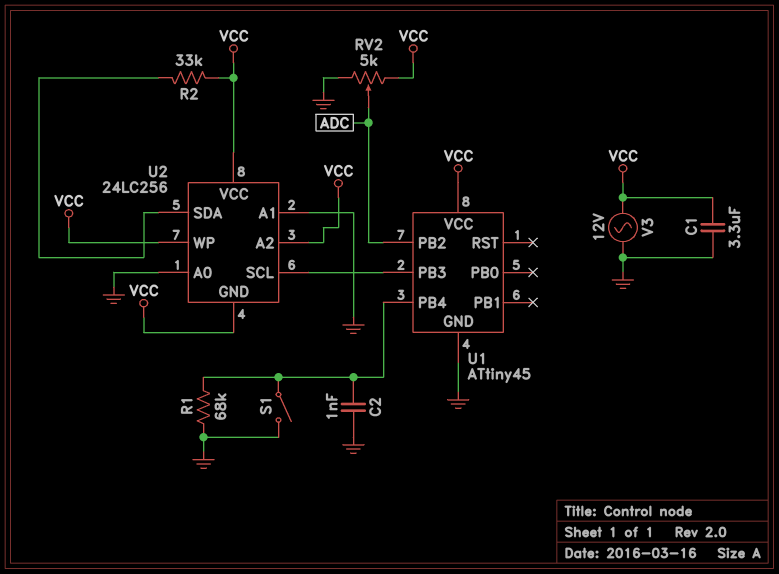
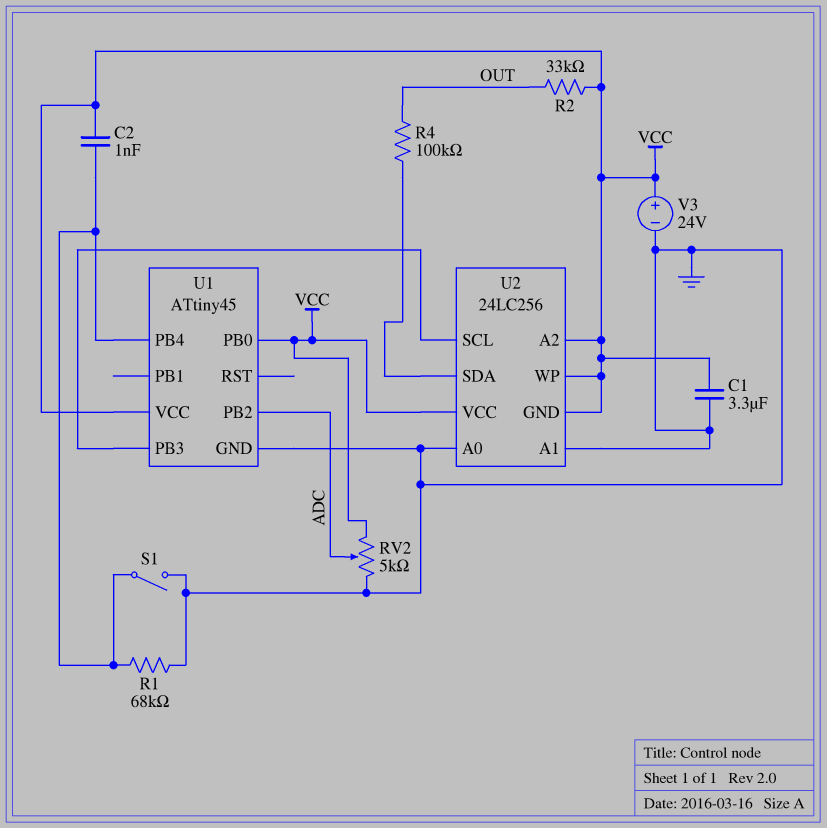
C2: 1nF (GND, U1/PB4) -> 1nF (U1/PB4, VCC)
R2: 33k (U2/SDA, VCC) -> 33k (OUT, VCC)
R4: none -> 100k (OUT, U2/SDA)
U1 pin PB0: none -> VCC
V3: AC 12V (GND, VCC) -> 24V (plus VCC, minus GND)

